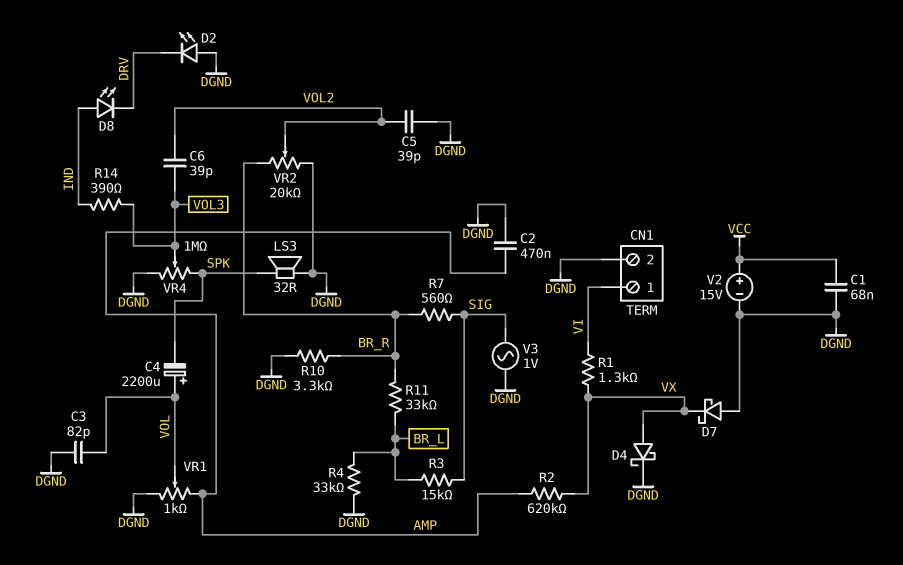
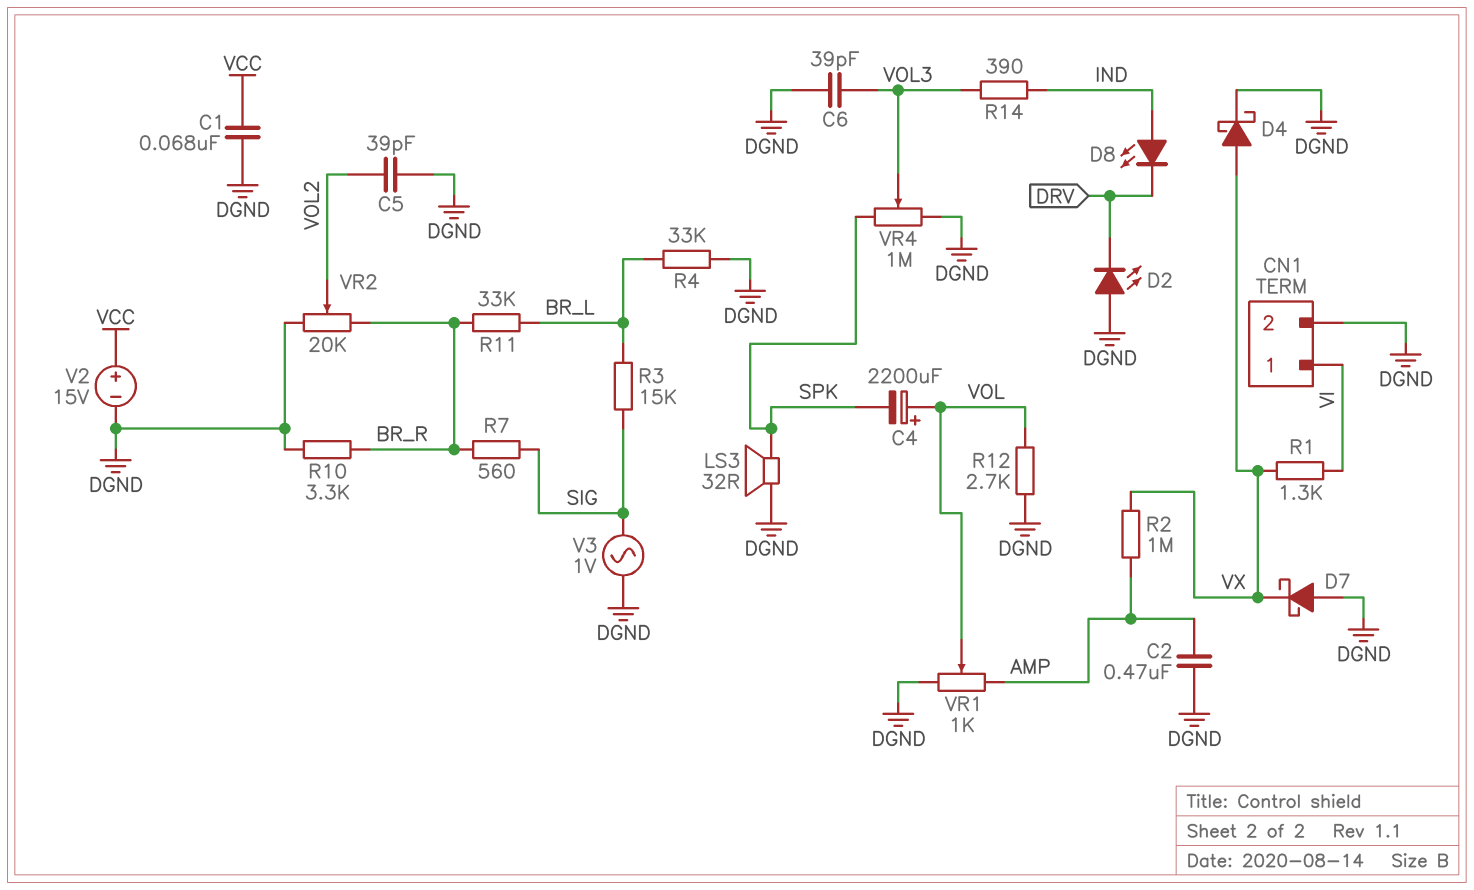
C3: 82pF (DGND, VOL) -> none
C6: 39pF (VOL2, VOL3) -> 39pF (DGND, VOL3)
R2: 620k (AMP, VX) -> 1M (AMP, VX)
R12: none -> 2.7k (DGND, VOL)

